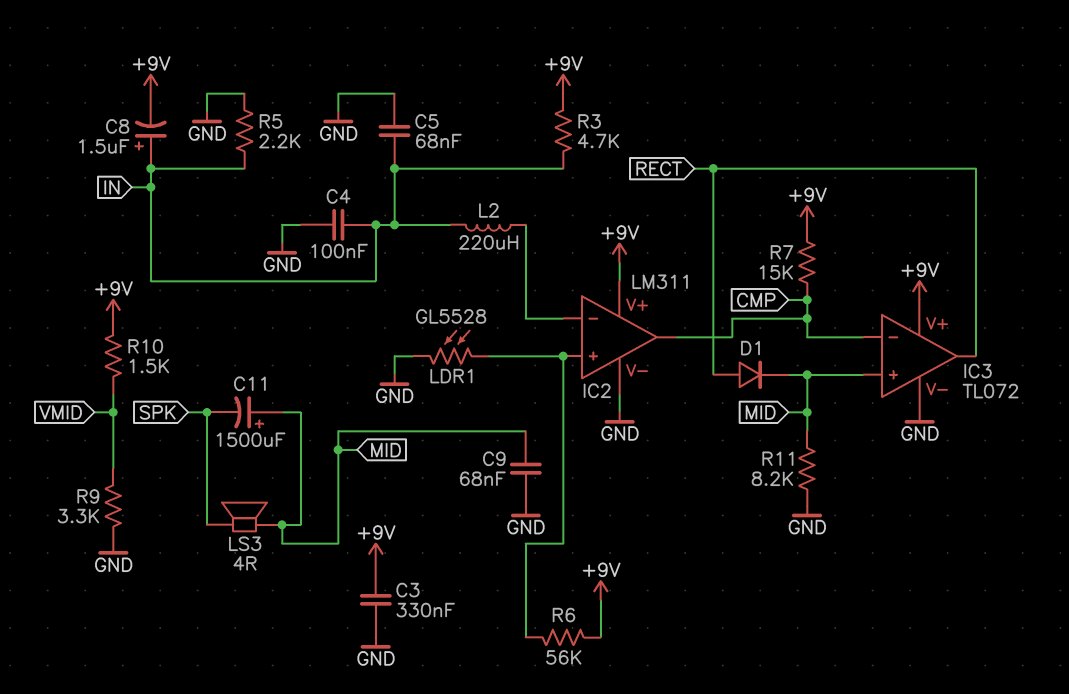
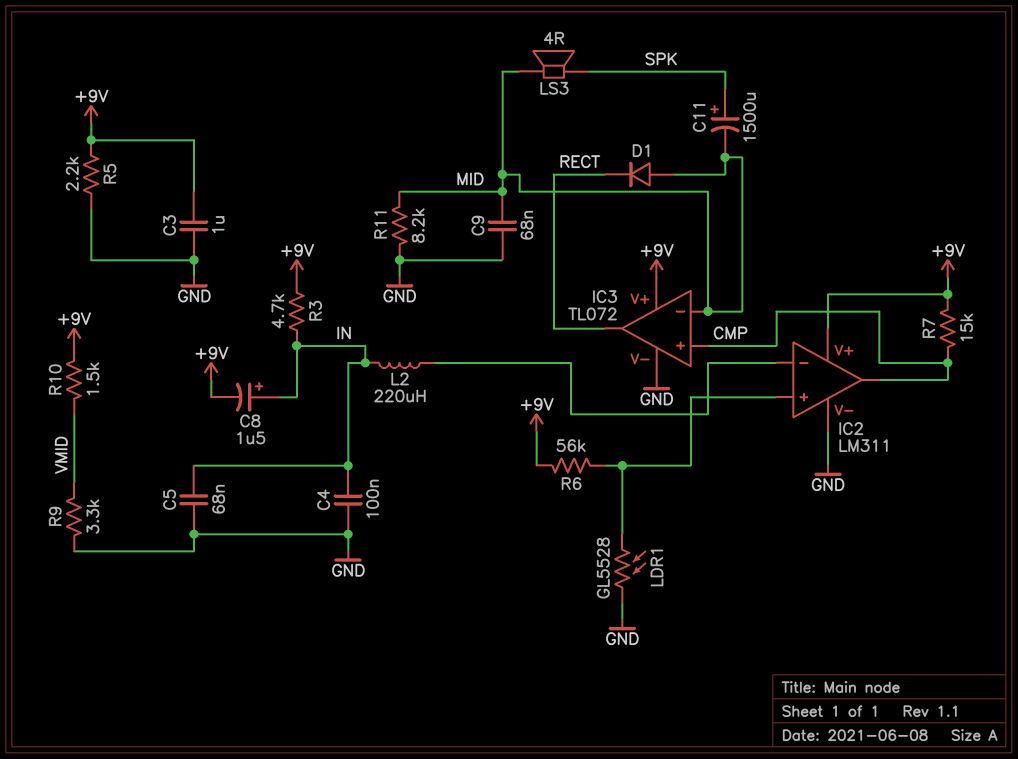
C3: 330nF (+9V, GND) -> 1uF (+9V, GND)
C11: 1500uF (plus MID, minus SPK) -> 1500uF (plus SPK, minus MID)
D1: diode (A RECT, K MID) -> diode (A MID, K RECT)
IC3 pin in+: MID -> CMP
IC3 pin in-: CMP -> MID
R5: 2.2k (GND, IN) -> 2.2k (+9V, GND)

